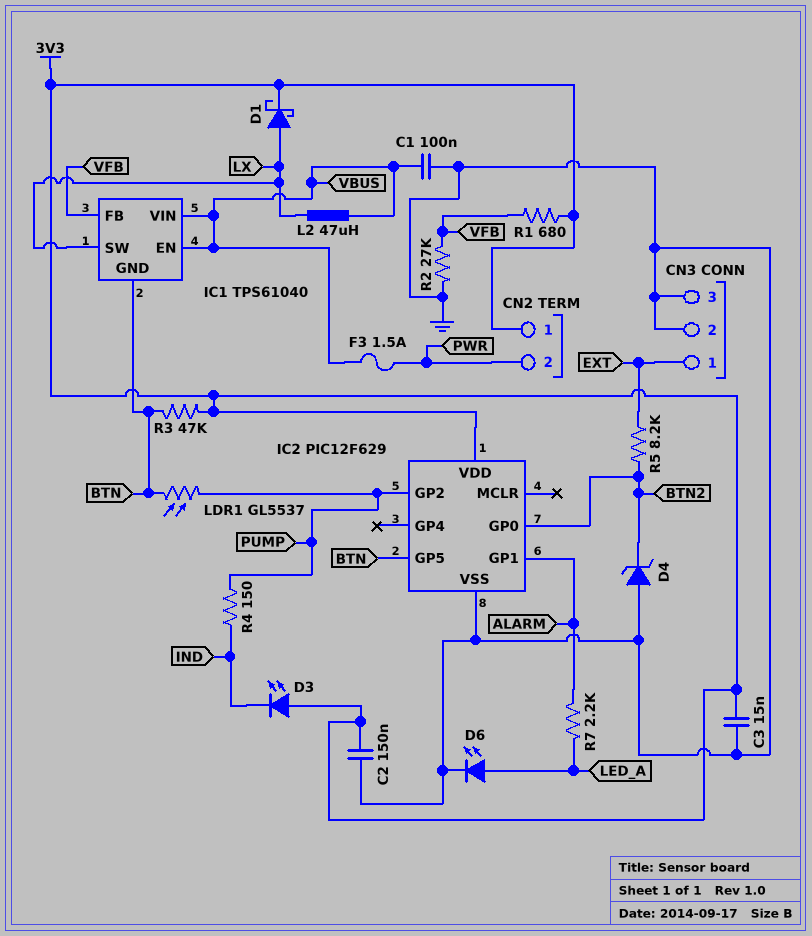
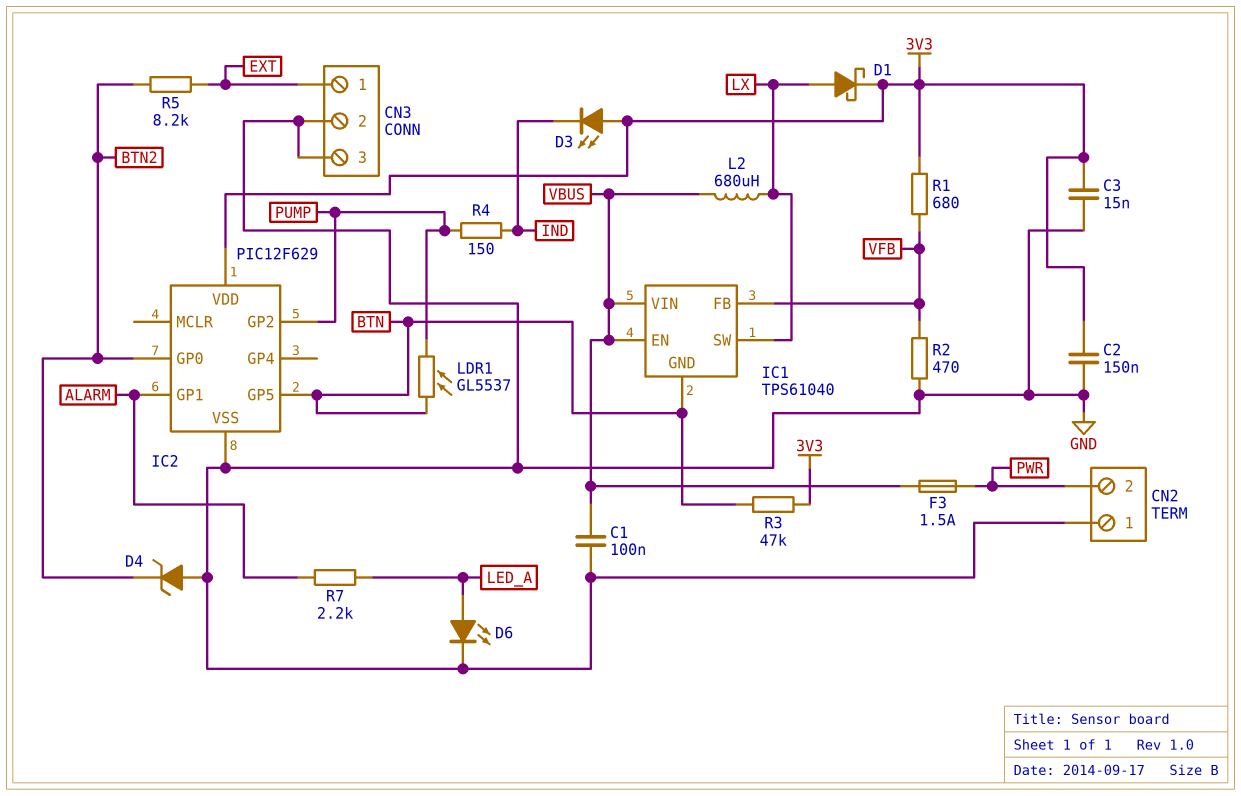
CN2 pin 1: 3V3 -> GND
L2: 47uH (LX, VBUS) -> 680uH (LX, VBUS)
R2: 27k (GND, VFB) -> 470 (GND, VFB)

